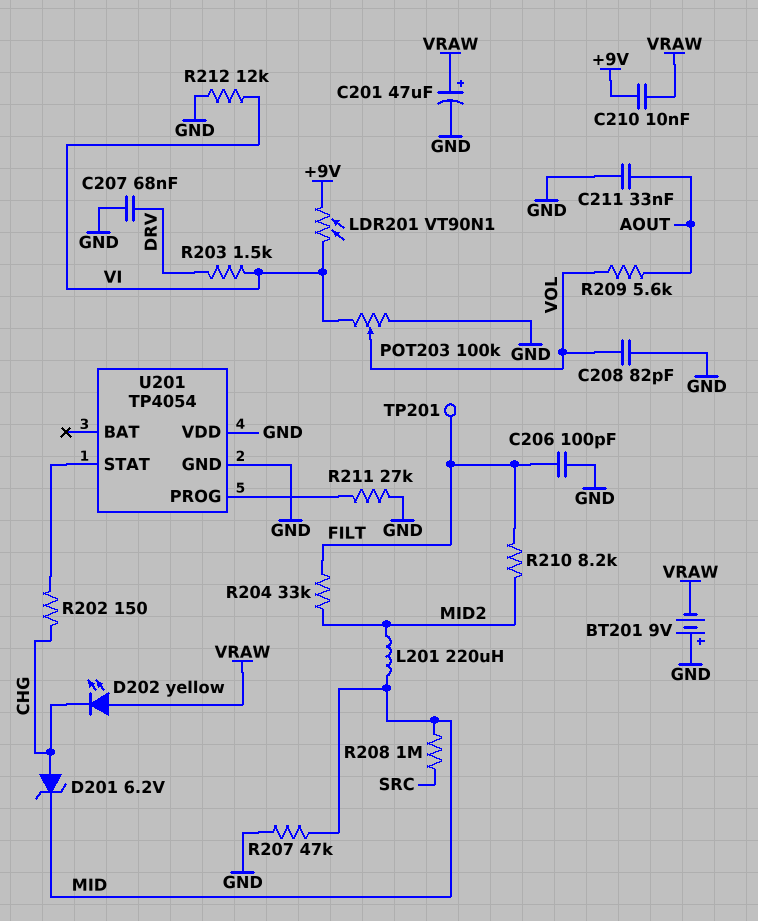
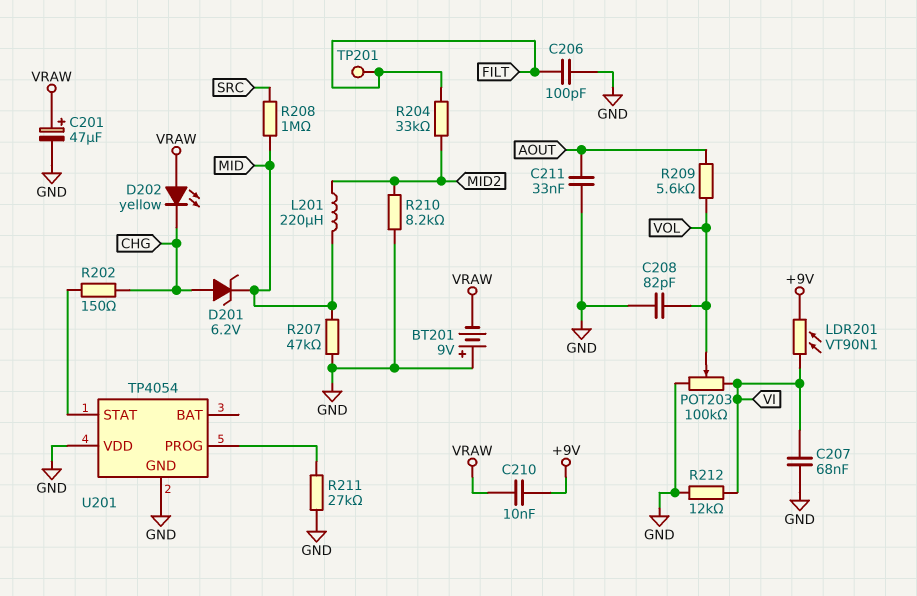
C207: 68nF (DRV, GND) -> 68nF (GND, VI)
R203: 1.5k (DRV, VI) -> none
R210: 8.2k (FILT, MID2) -> 8.2k (GND, MID2)

